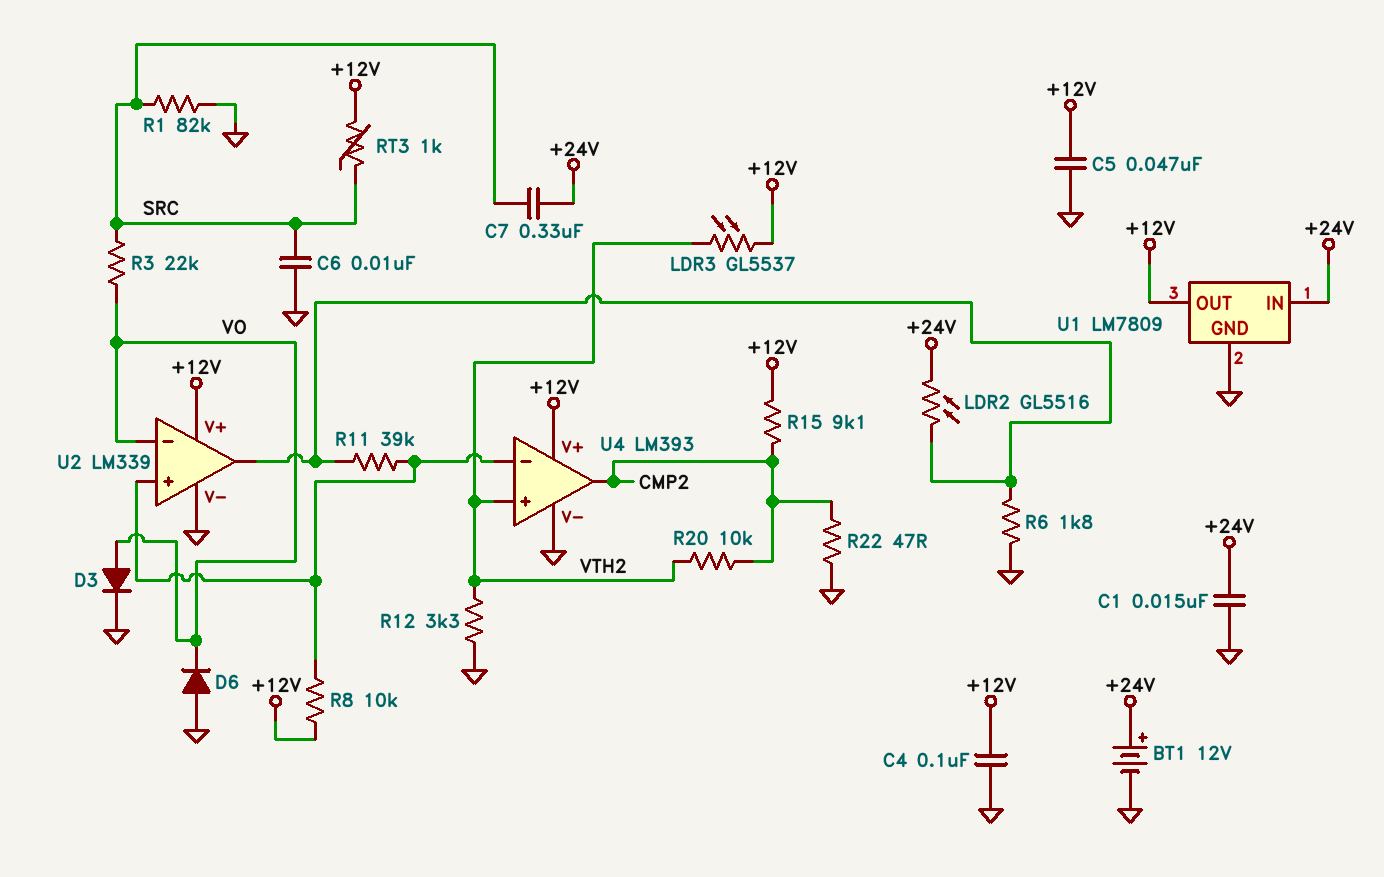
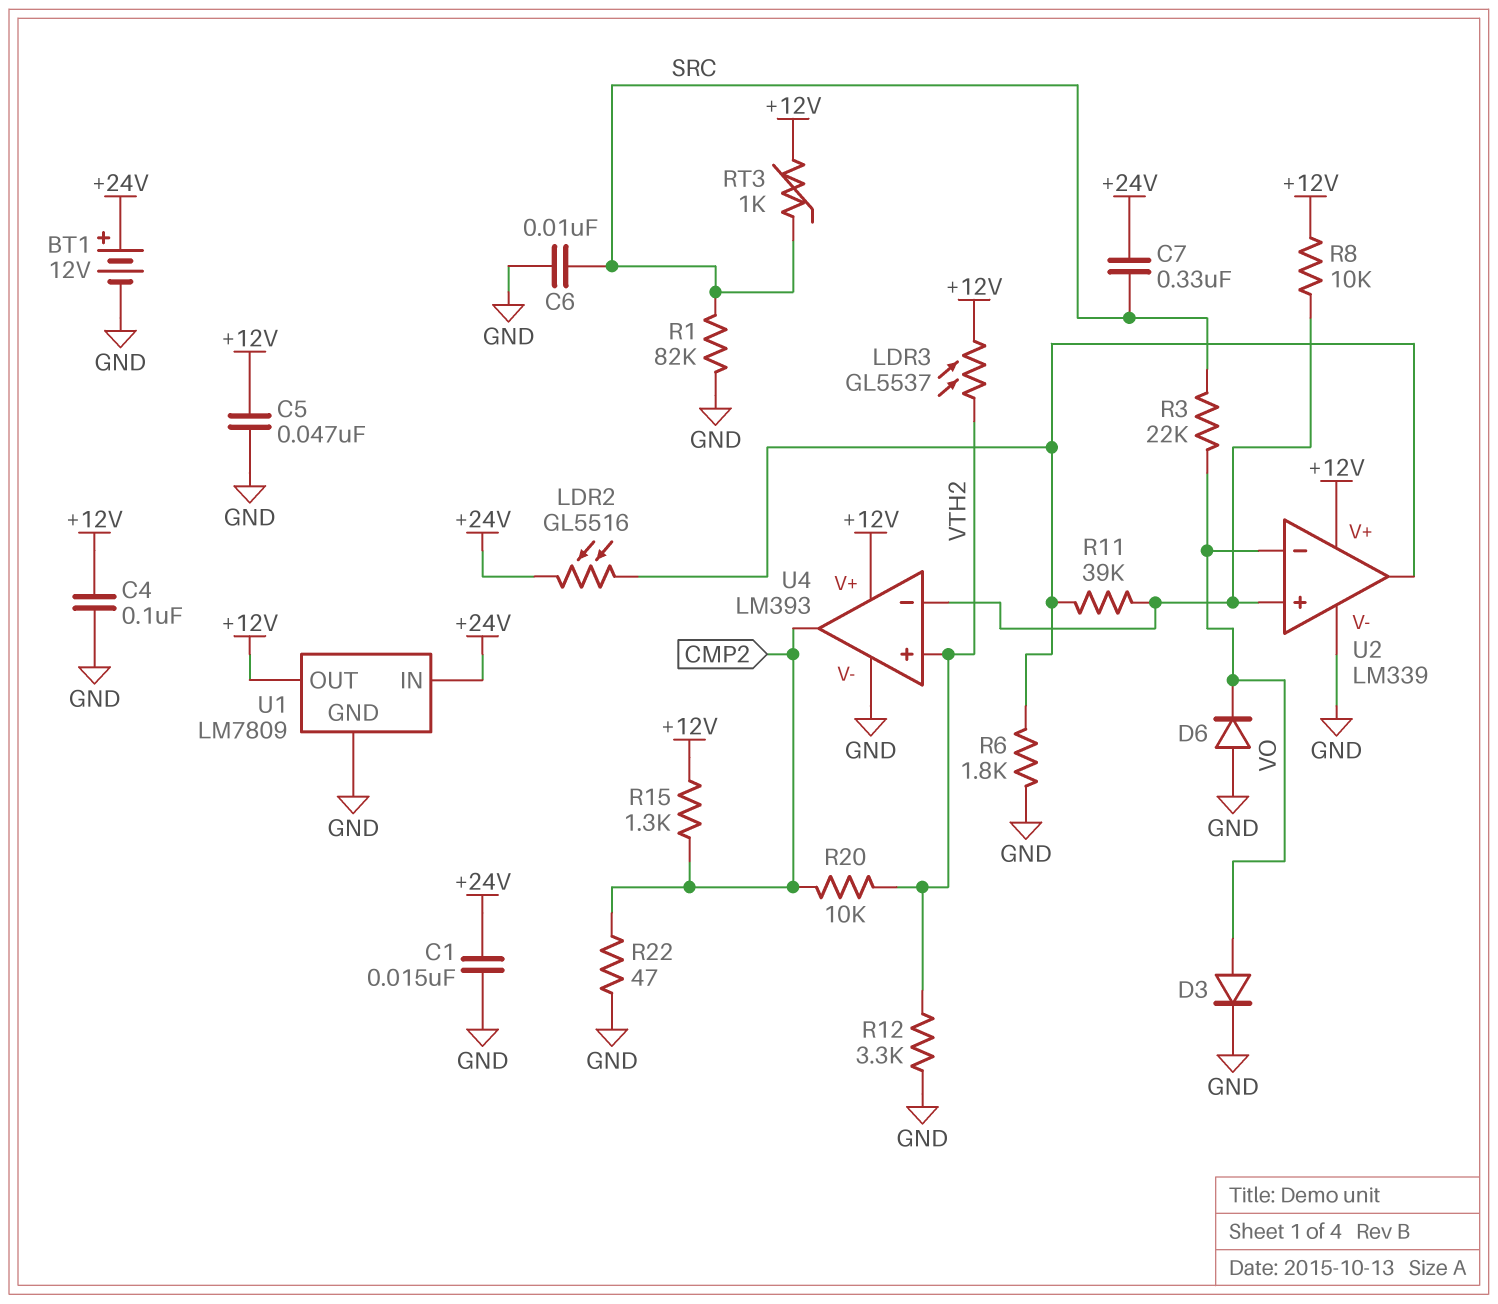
R15: 9.1k (+12V, CMP2) -> 1.3k (+12V, CMP2)

